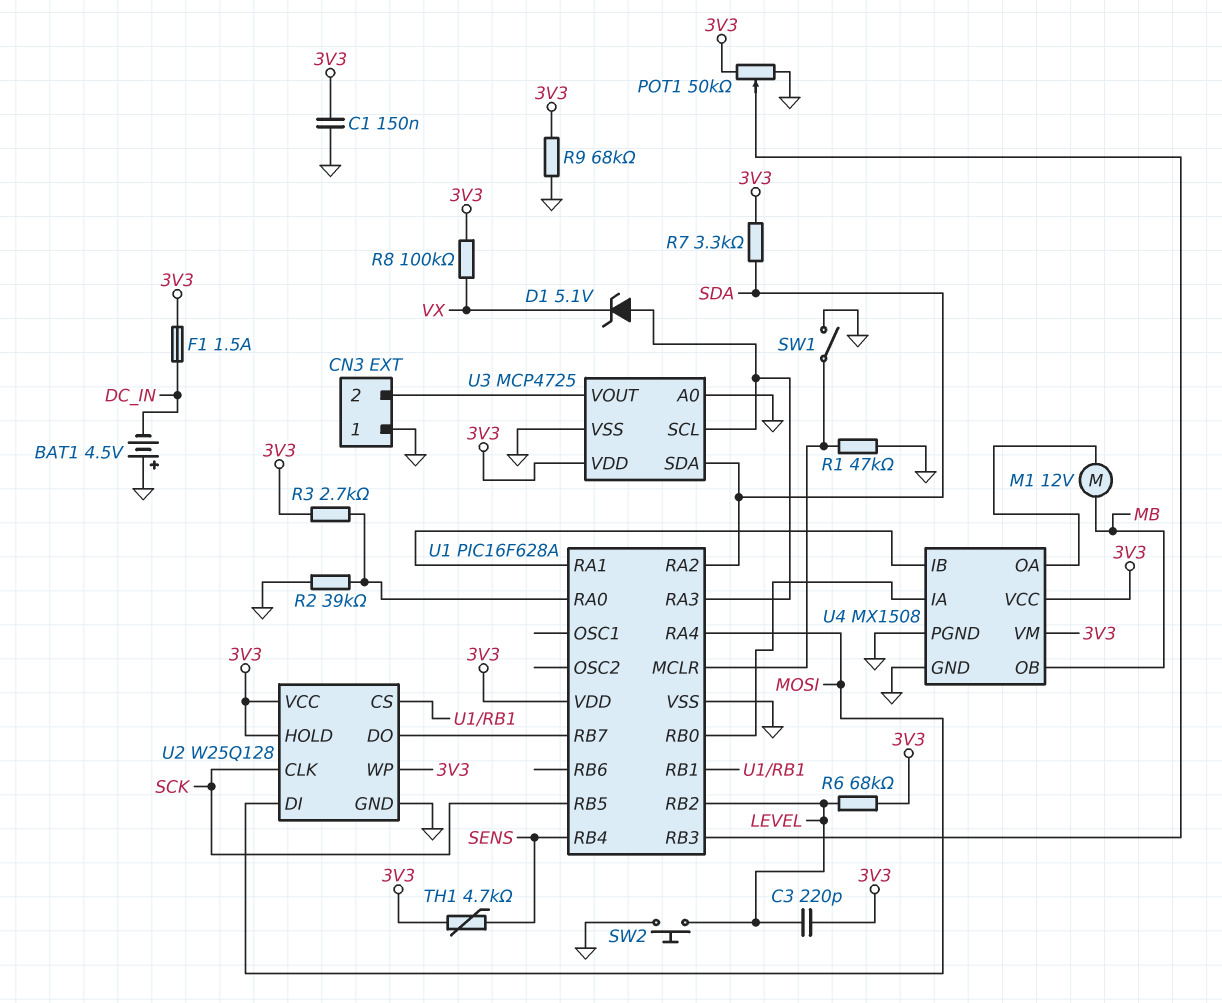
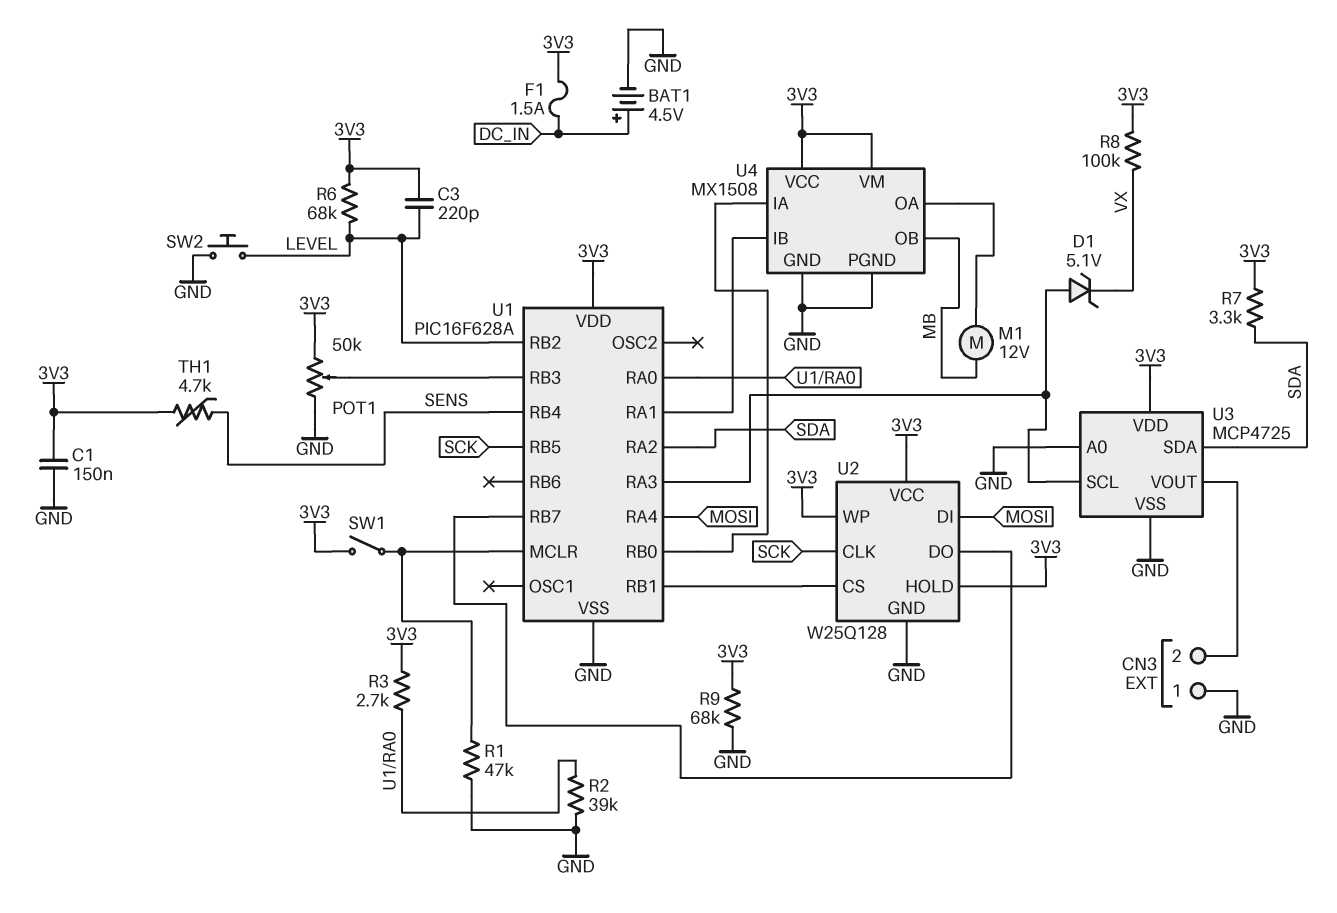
BAT1: 4.5V (plus GND, minus DC_IN) -> 4.5V (plus DC_IN, minus GND)
SW1: switch (GND, U1/MCLR) -> switch (3V3, U1/MCLR)

